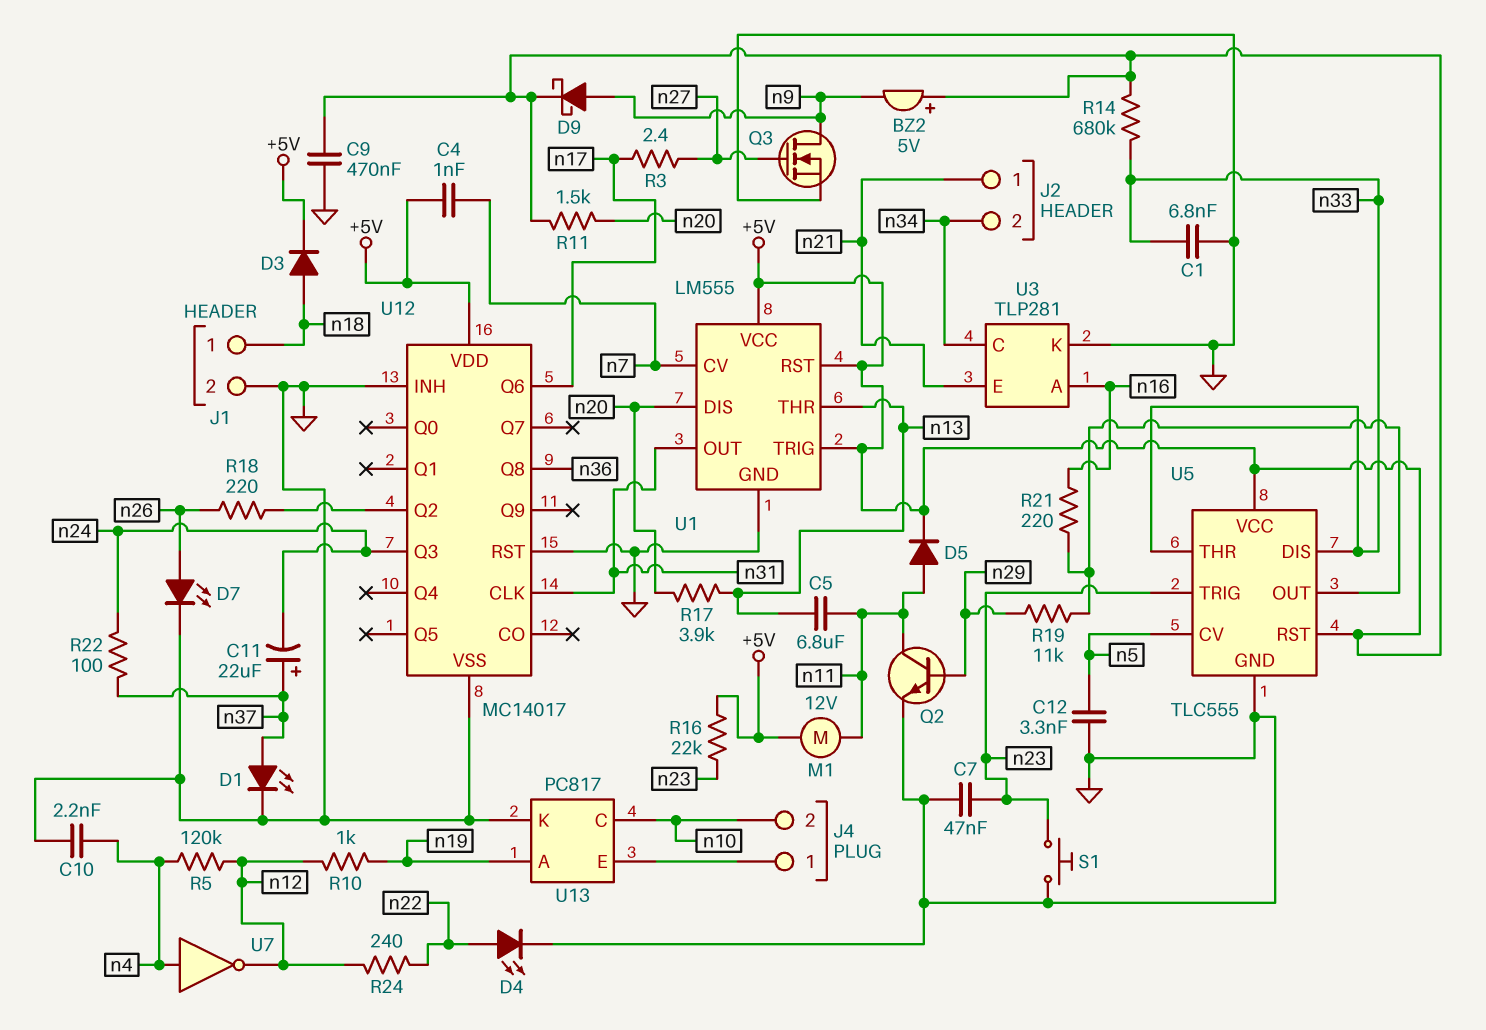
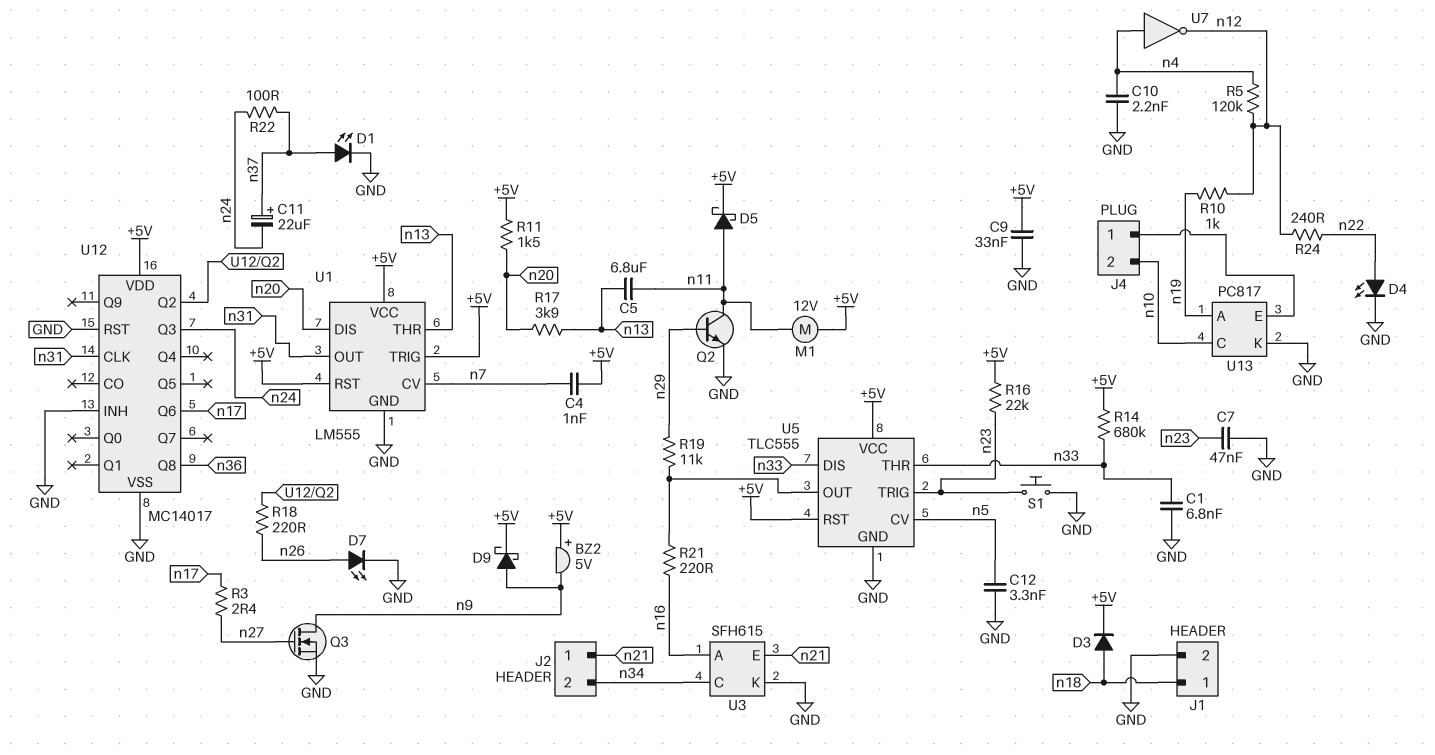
C9: 470nF (+5V, GND) -> 33nF (+5V, GND)
D5: diode (A n11, K +5V) -> schottky (A n11, K +5V)
U3: TLP281 -> SFH615

